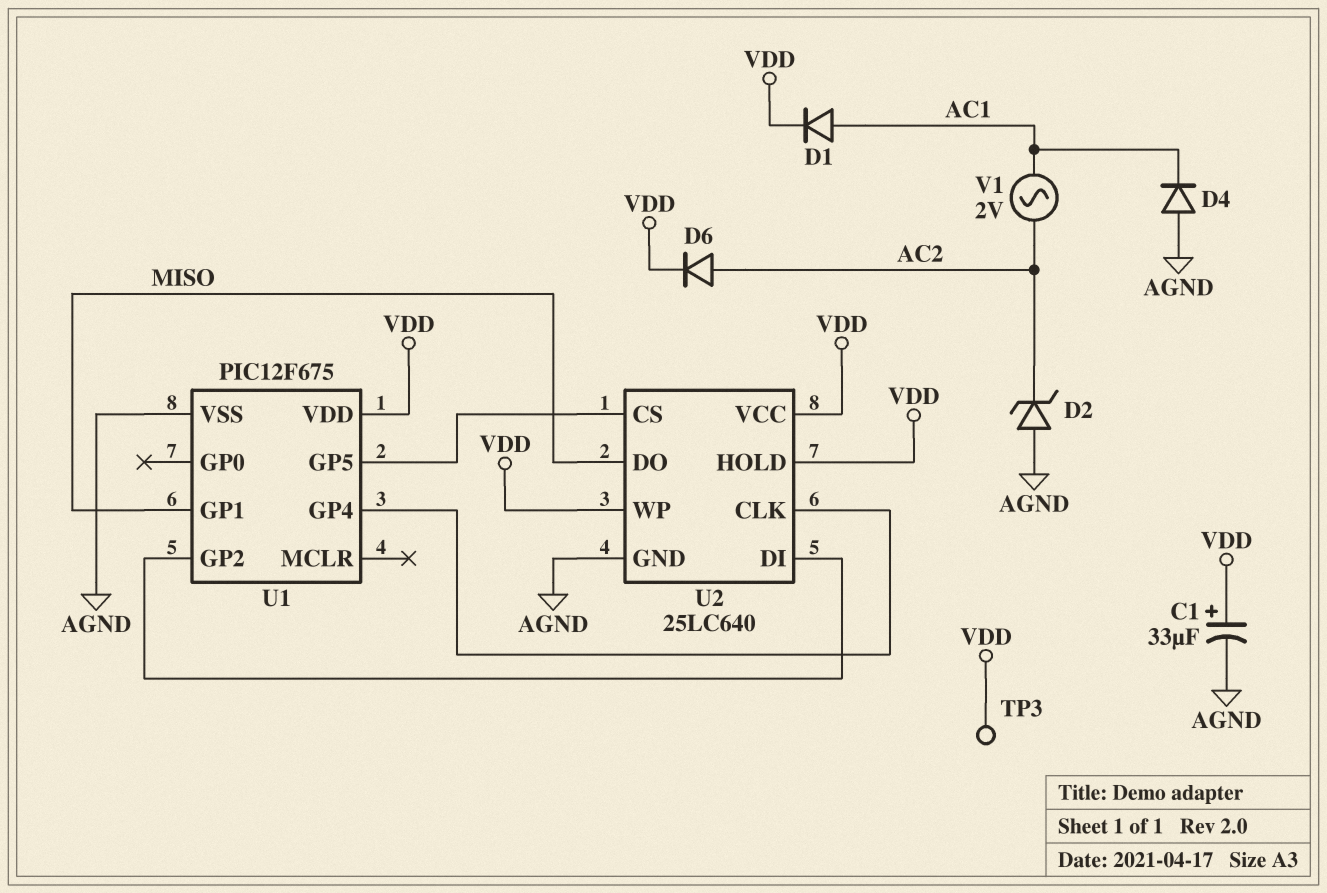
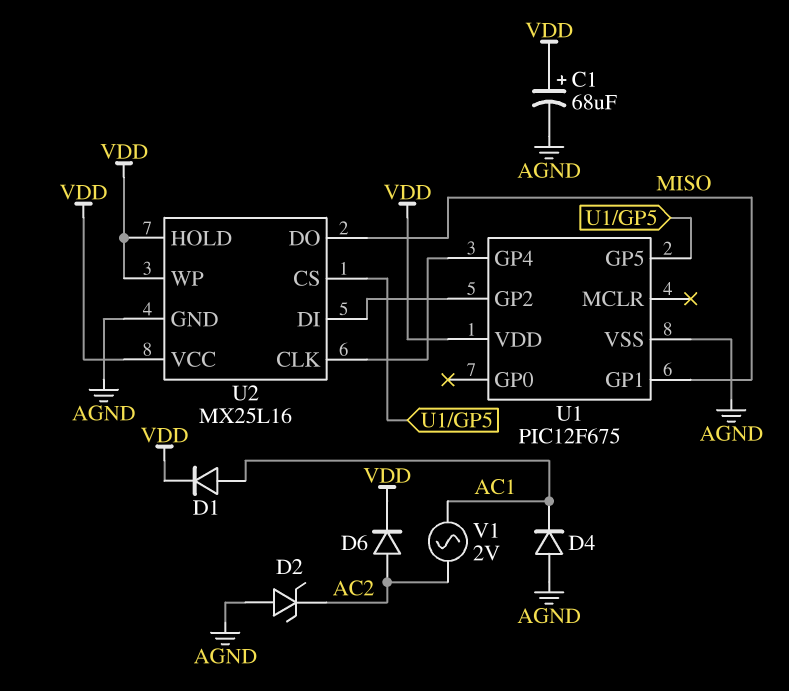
C1: 33uF (plus VDD, minus AGND) -> 68uF (plus VDD, minus AGND)
TP3: test point (VDD) -> none
U2: 25LC640 -> MX25L16

